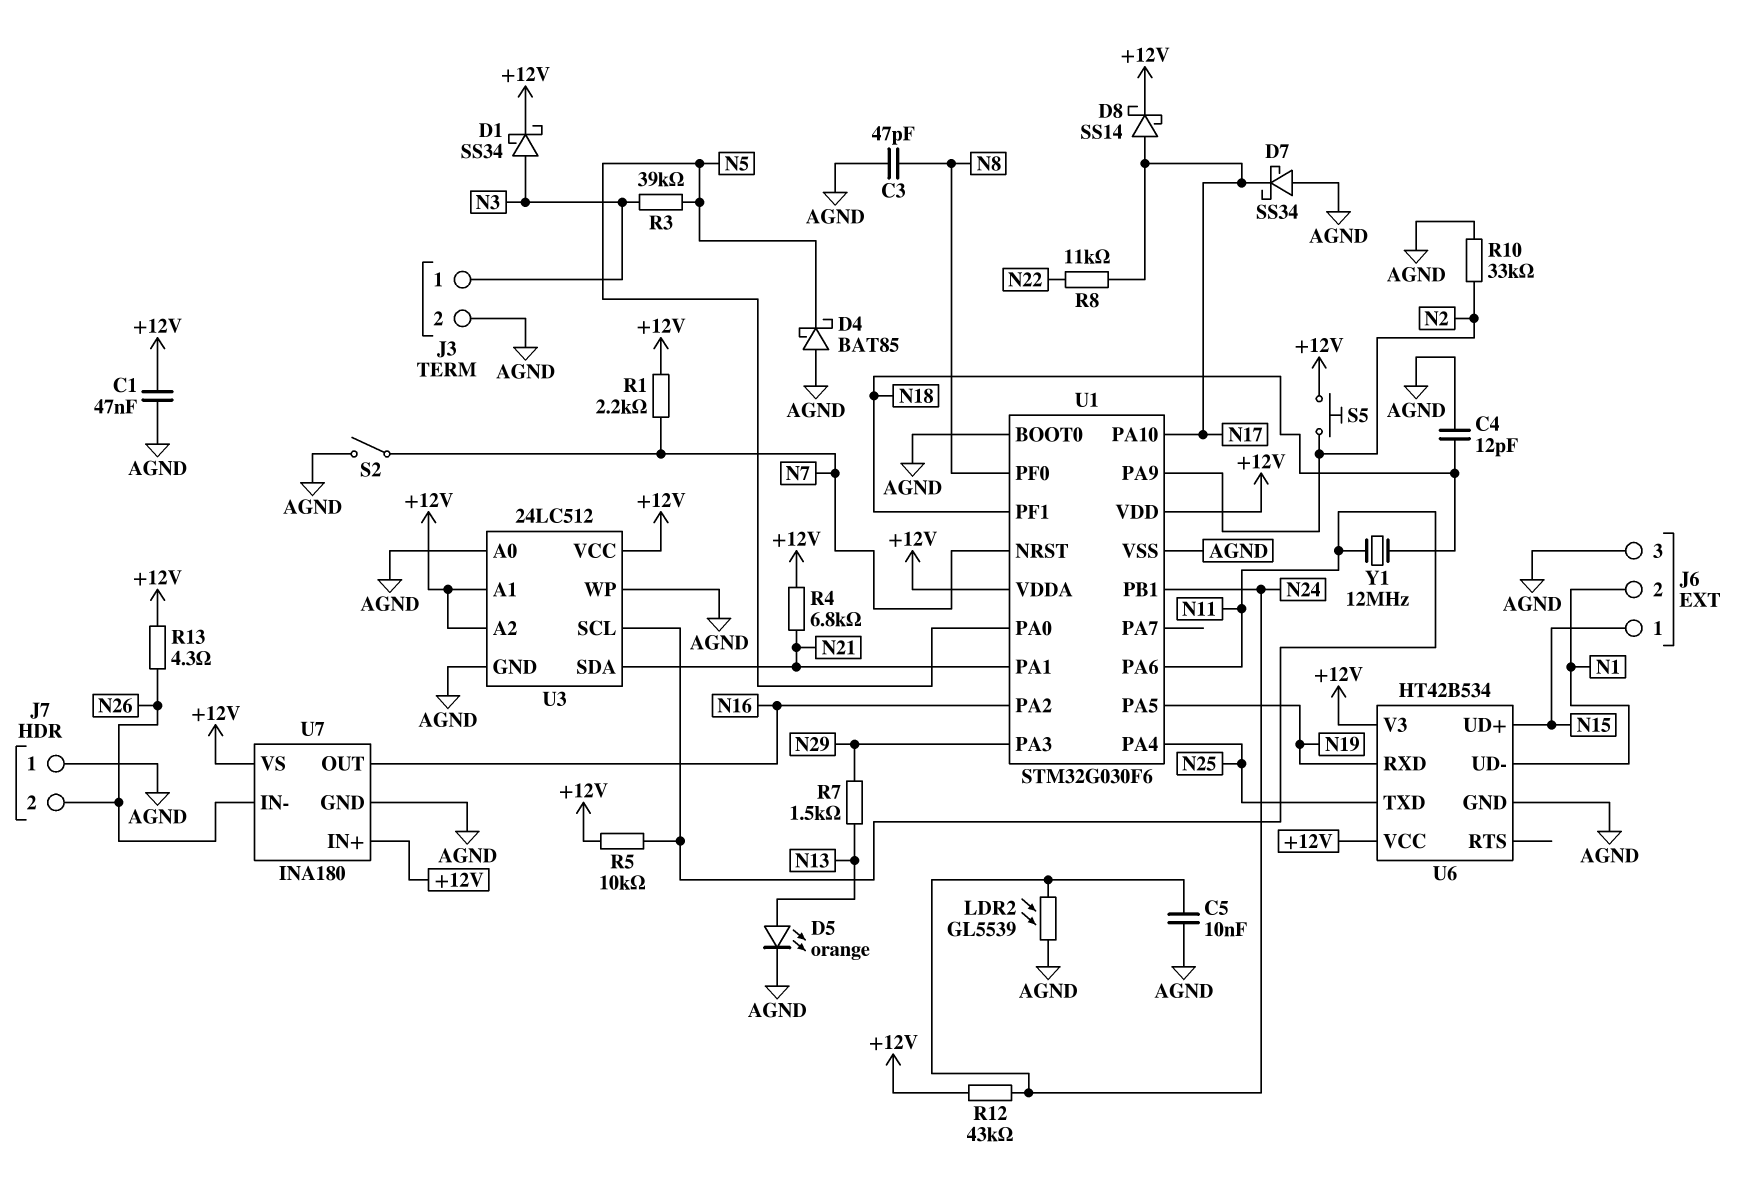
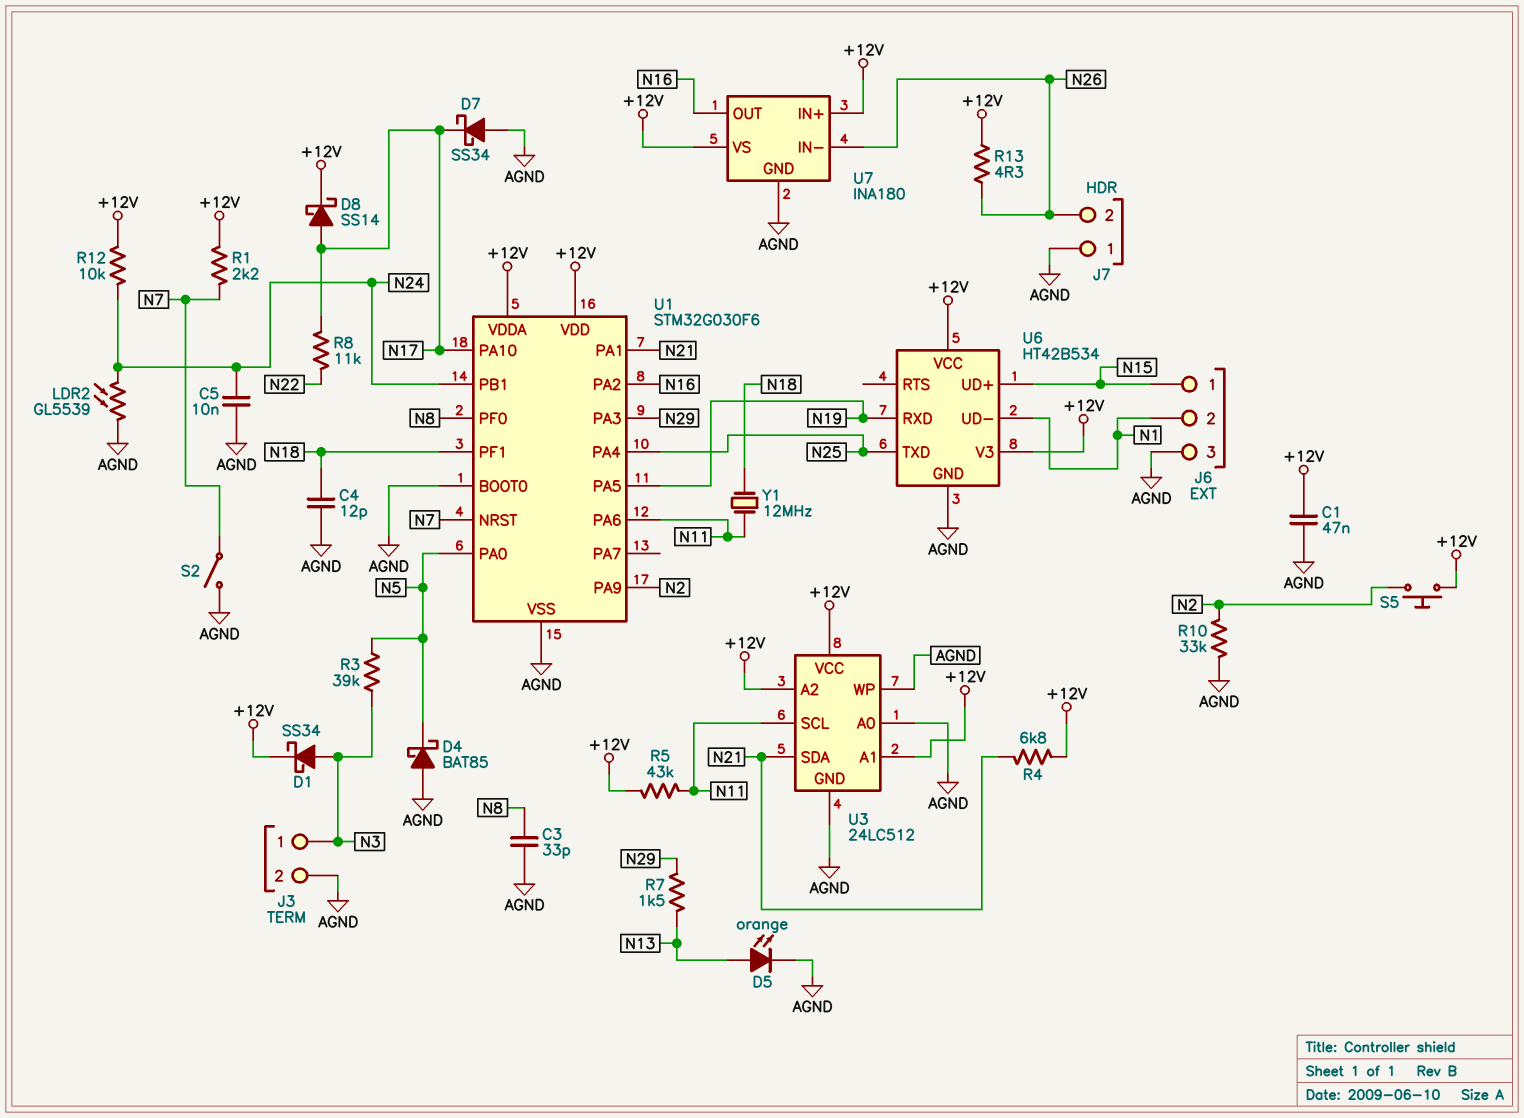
C3: 47pF (AGND, N8) -> 33pF (AGND, N8)
R5: 10k (+12V, N11) -> 43k (+12V, N11)
R12: 43k (+12V, N24) -> 10k (+12V, N24)

